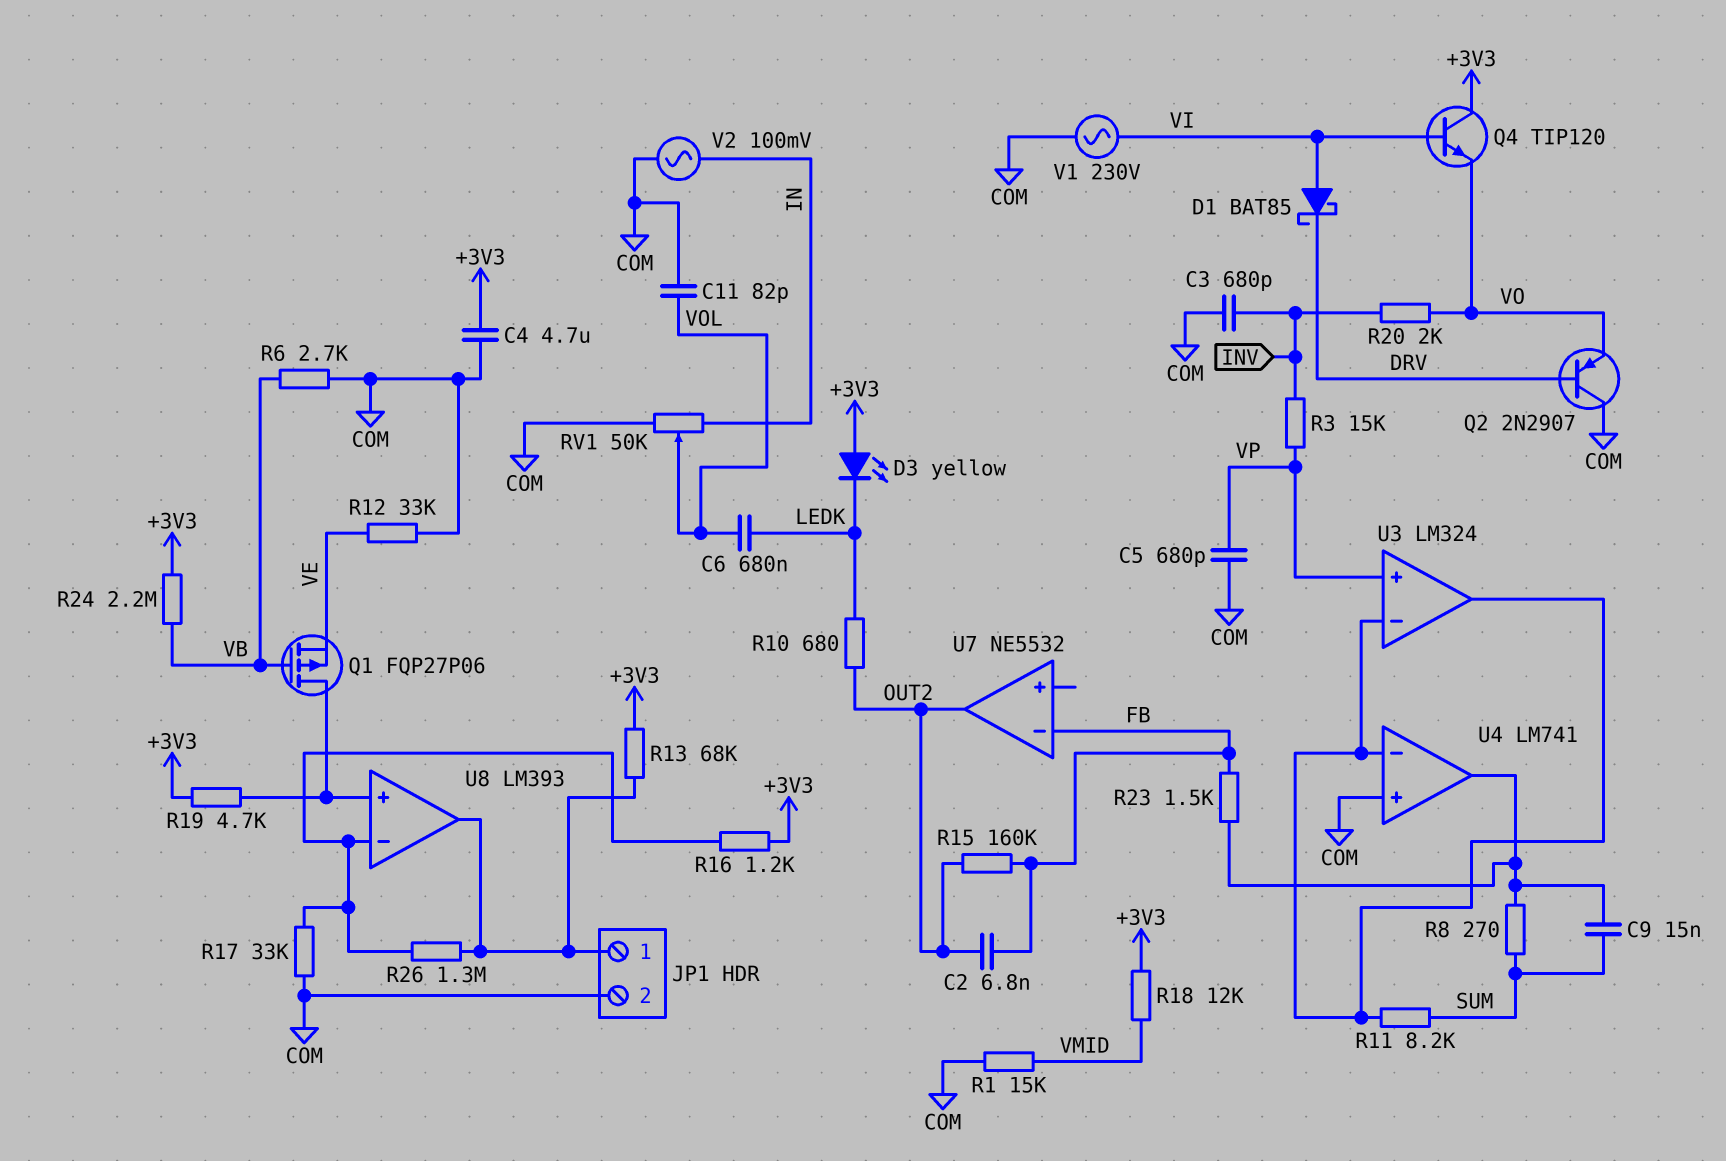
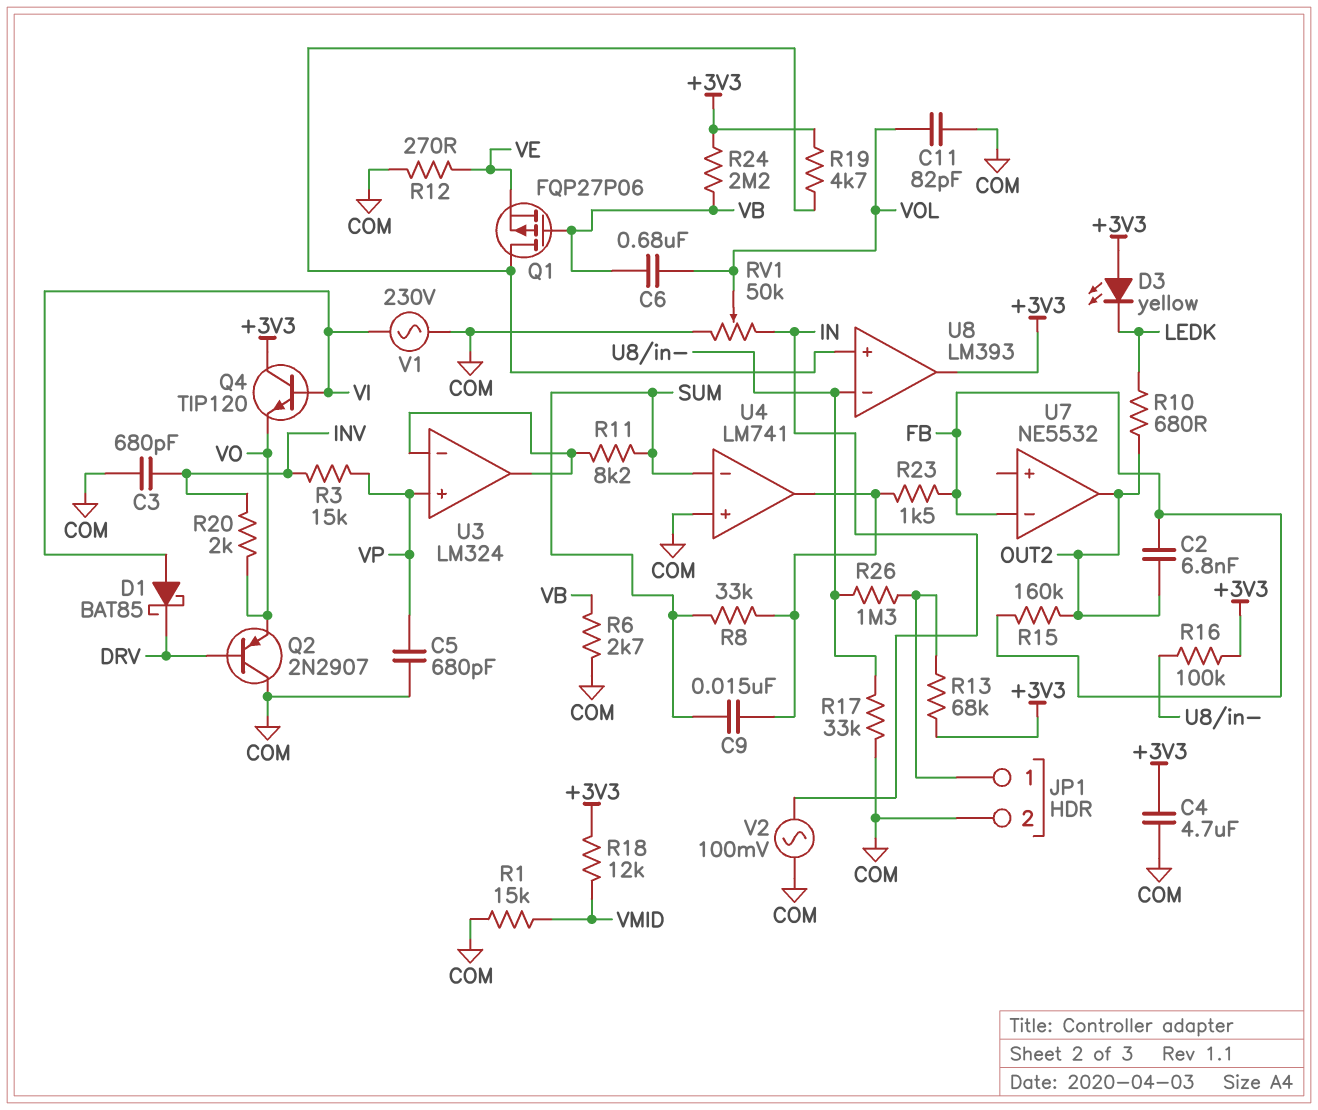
C6: 680nF (LEDK, VOL) -> 680nF (VB, VOL)
R8: 270 (SUM, U4/out) -> 33k (SUM, U4/out)
R12: 33k (COM, VE) -> 270 (COM, VE)
R16: 1.2k (+3V3, U8/in-) -> 100k (+3V3, U8/in-)
U4 pin in-: U3/in- -> SUM
U8 pin out: JP1/1 -> +3V3

